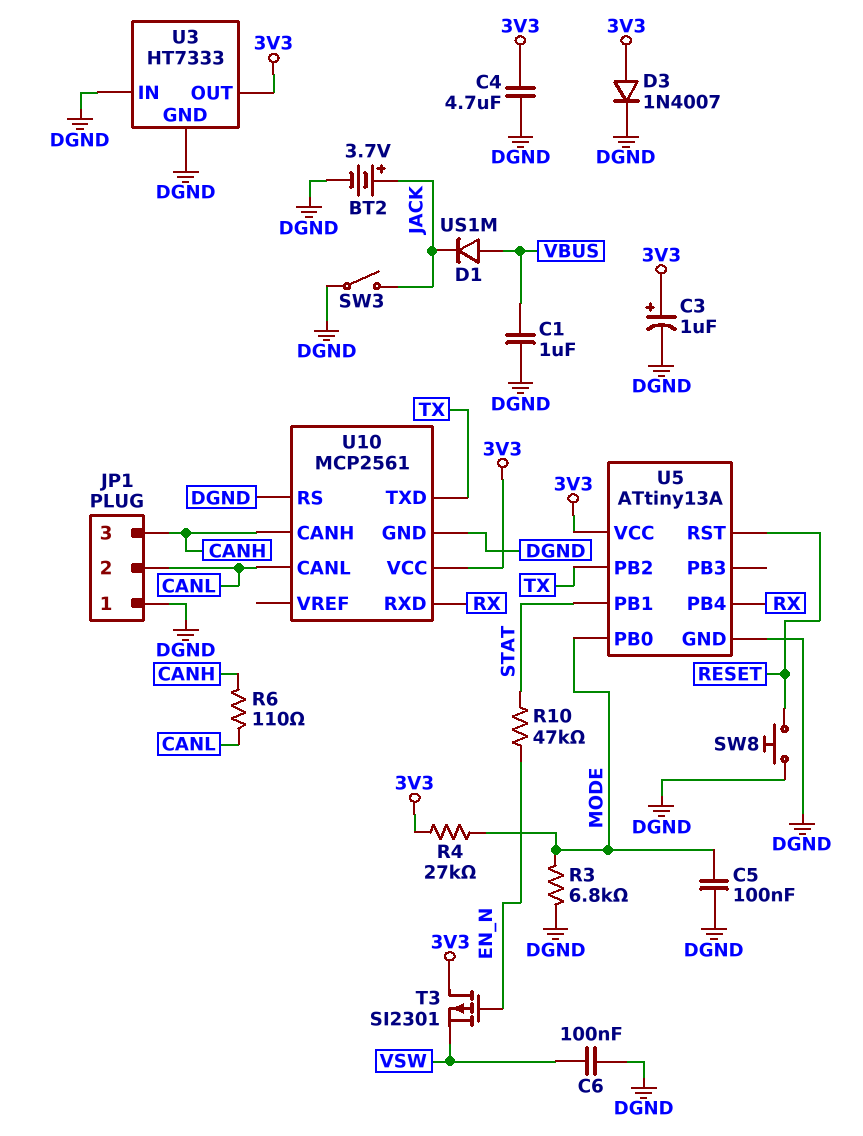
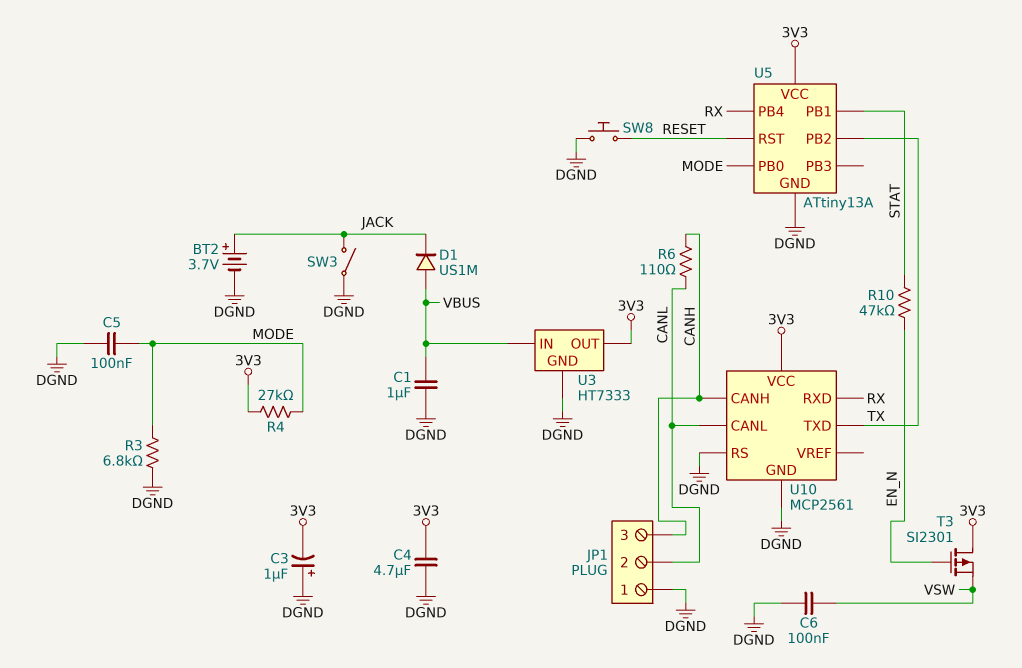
C3: 1uF (plus 3V3, minus DGND) -> 1uF (plus DGND, minus 3V3)
D3: diode 1N4007 (A 3V3, K DGND) -> none
U3 pin IN: DGND -> VBUS

